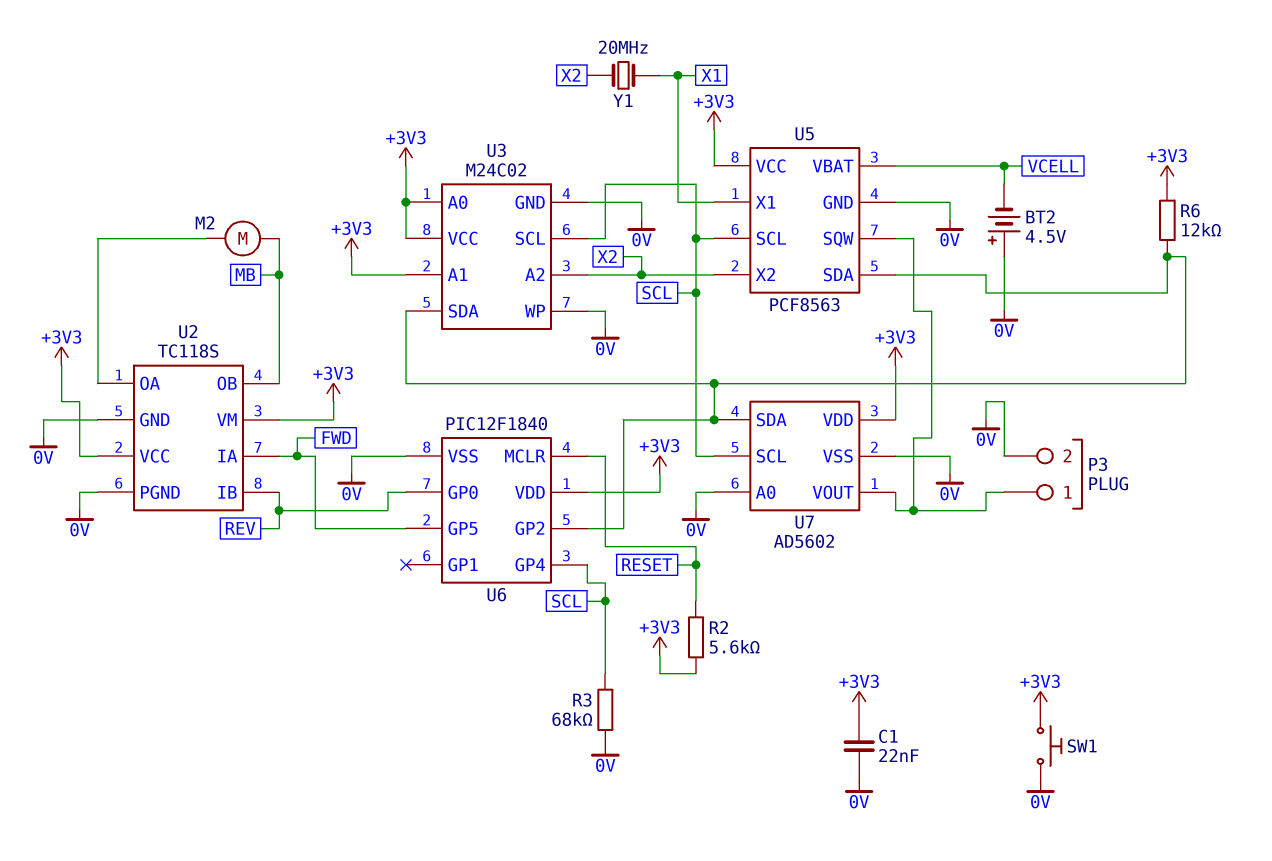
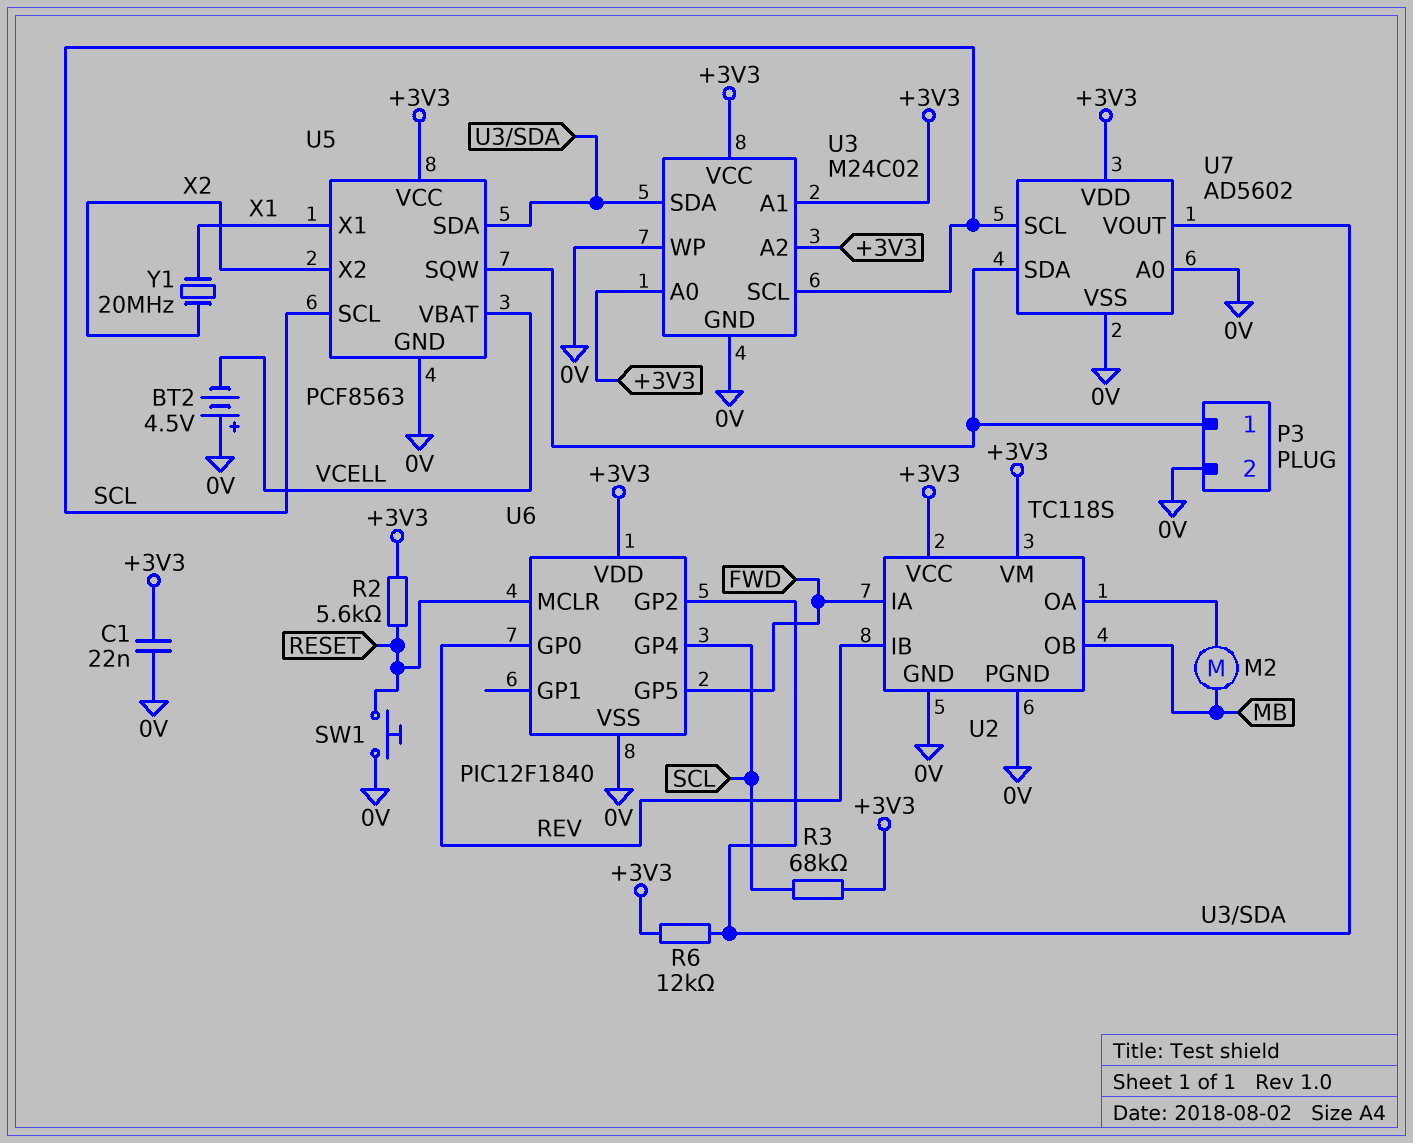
R3: 68k (0V, SCL) -> 68k (+3V3, SCL)
SW1: button (+3V3, 0V) -> button (0V, RESET)
U3 pin A2: X2 -> +3V3
U7 pin SDA: U3/SDA -> P3/1
U7 pin VOUT: P3/1 -> U3/SDA

